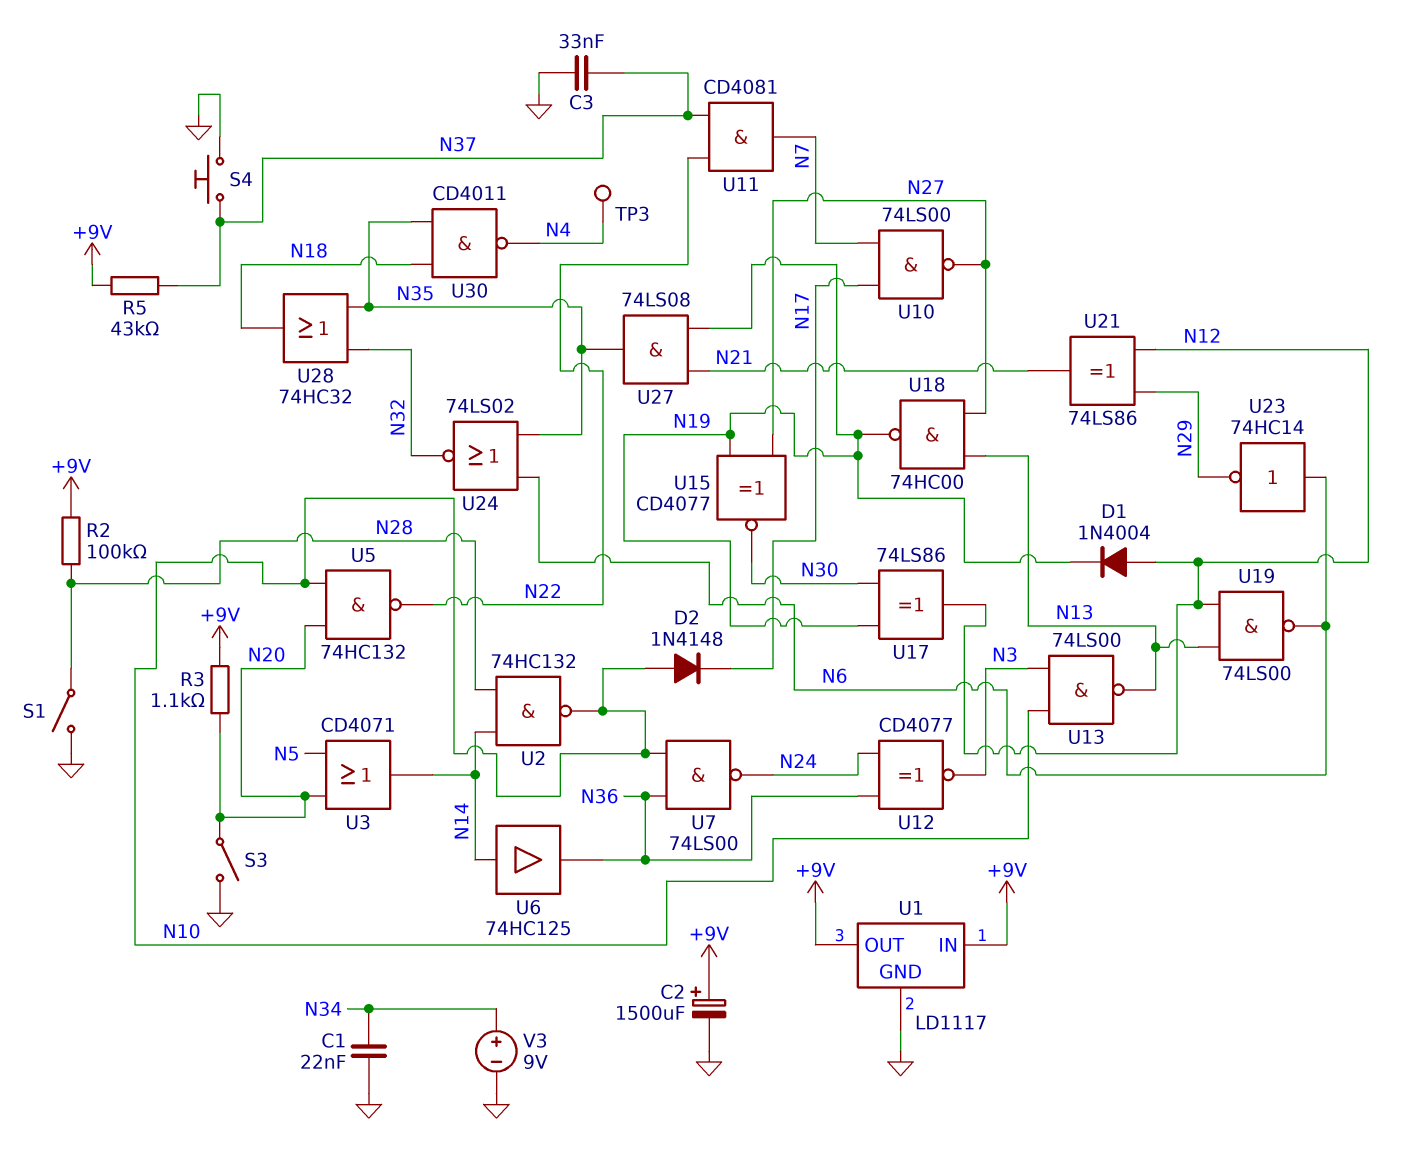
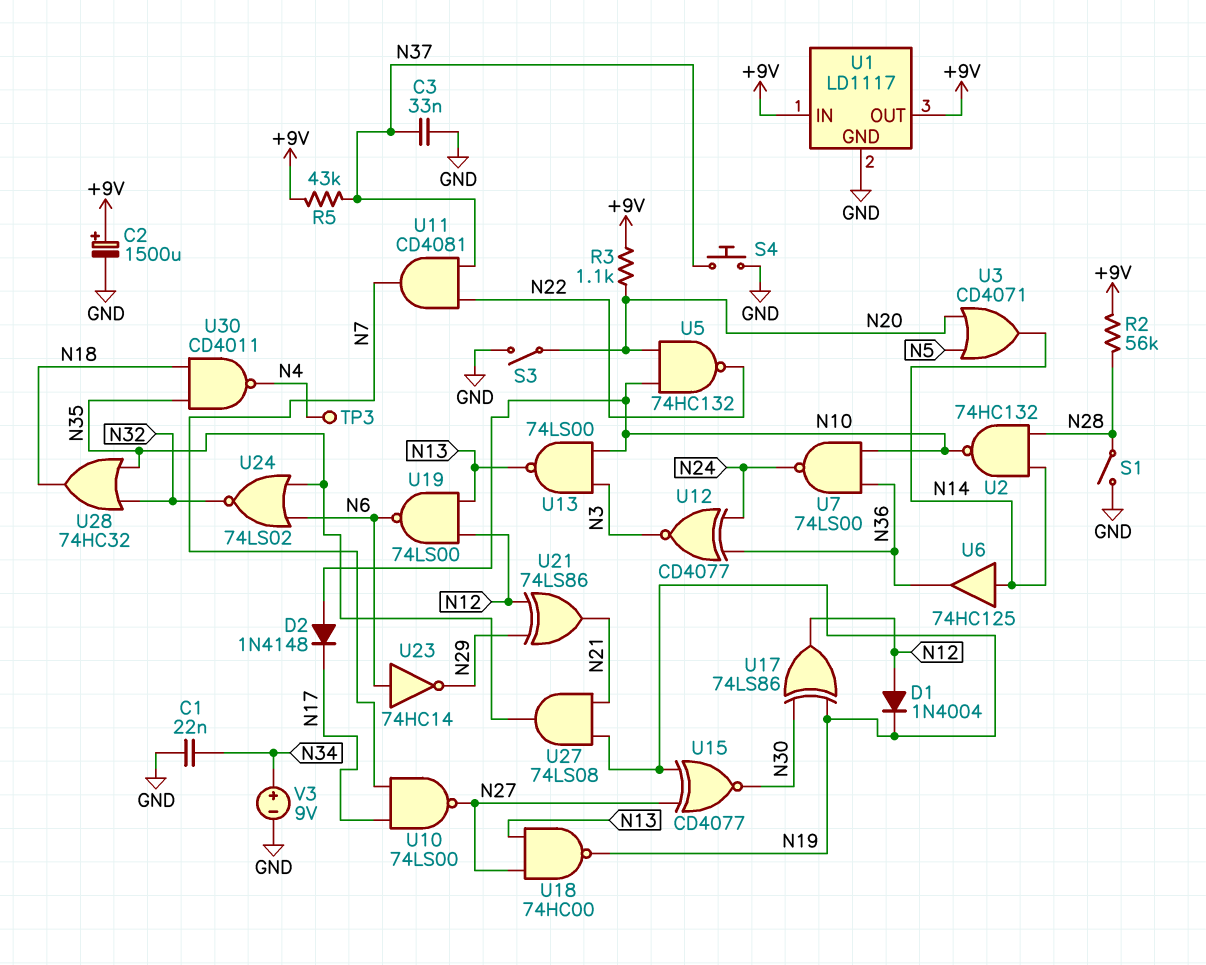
R2: 100k (+9V, N28) -> 56k (+9V, N28)

